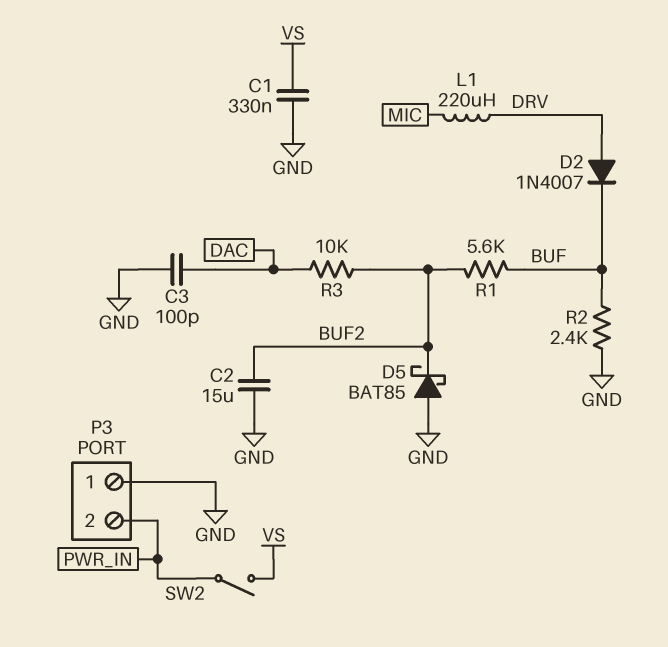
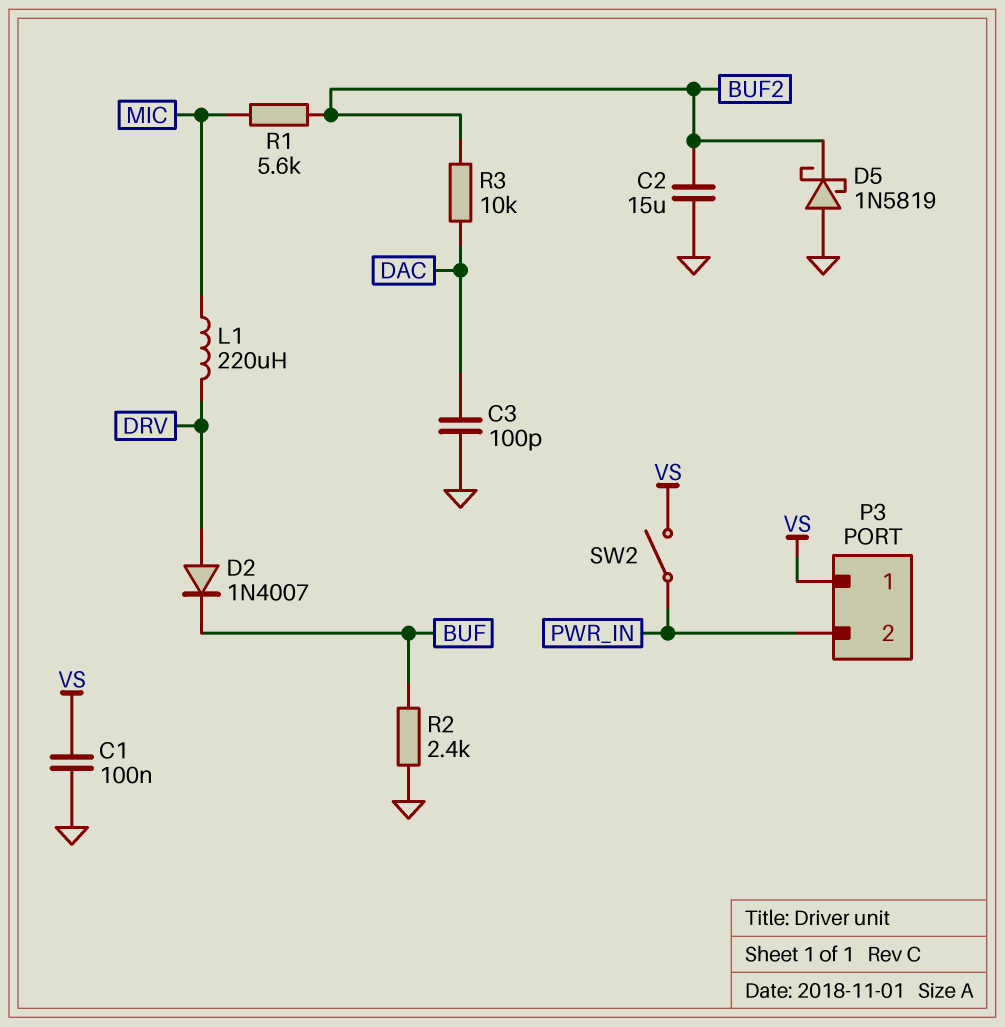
C1: 330nF (GND, VS) -> 100nF (GND, VS)
D5: schottky BAT85 (A GND, K BUF2) -> schottky 1N5819 (A GND, K BUF2)
P3 pin 1: GND -> VS
R1: 5.6k (BUF, BUF2) -> 5.6k (BUF2, MIC)

